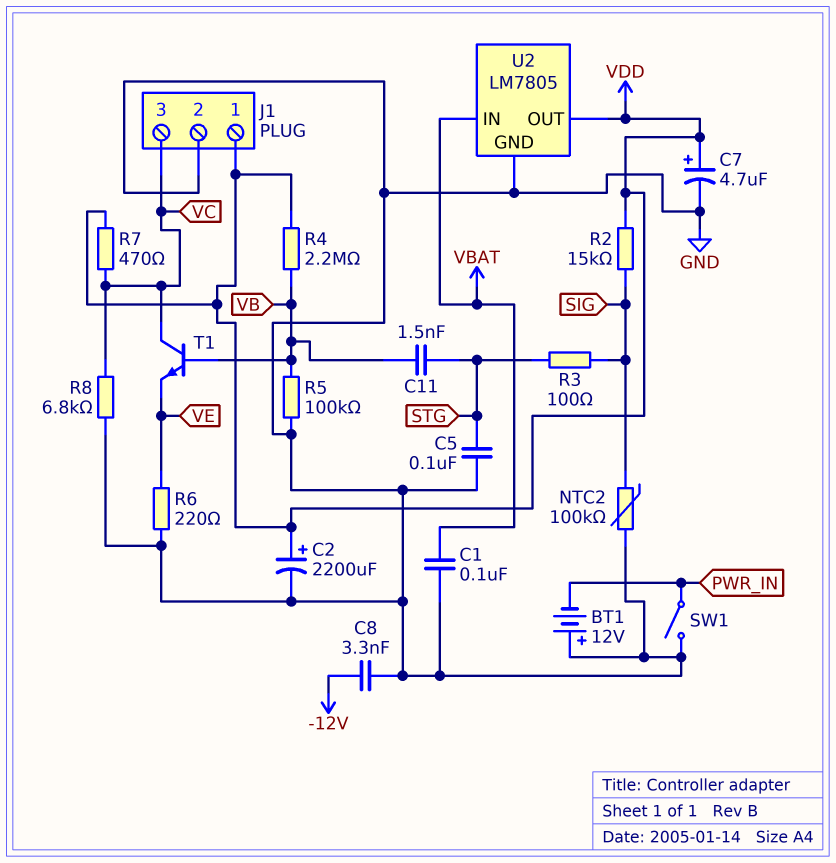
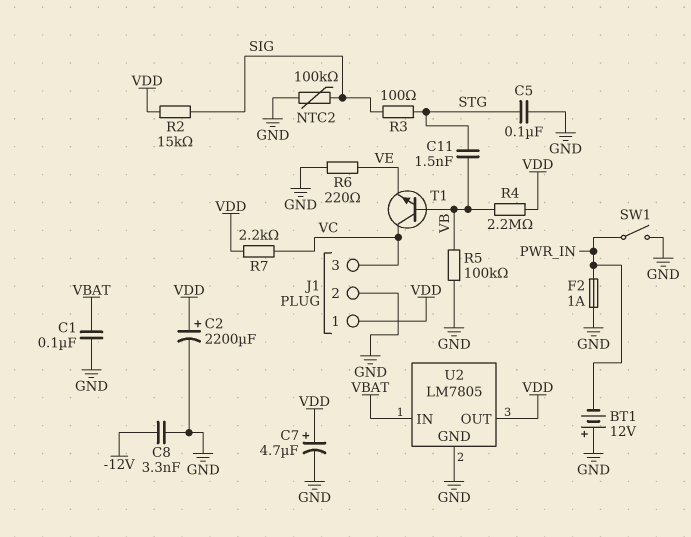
F2: none -> 1A (GND, PWR_IN)
R7: 470 (VC, VDD) -> 2.2k (VC, VDD)
R8: 6.8k (GND, VC) -> none

